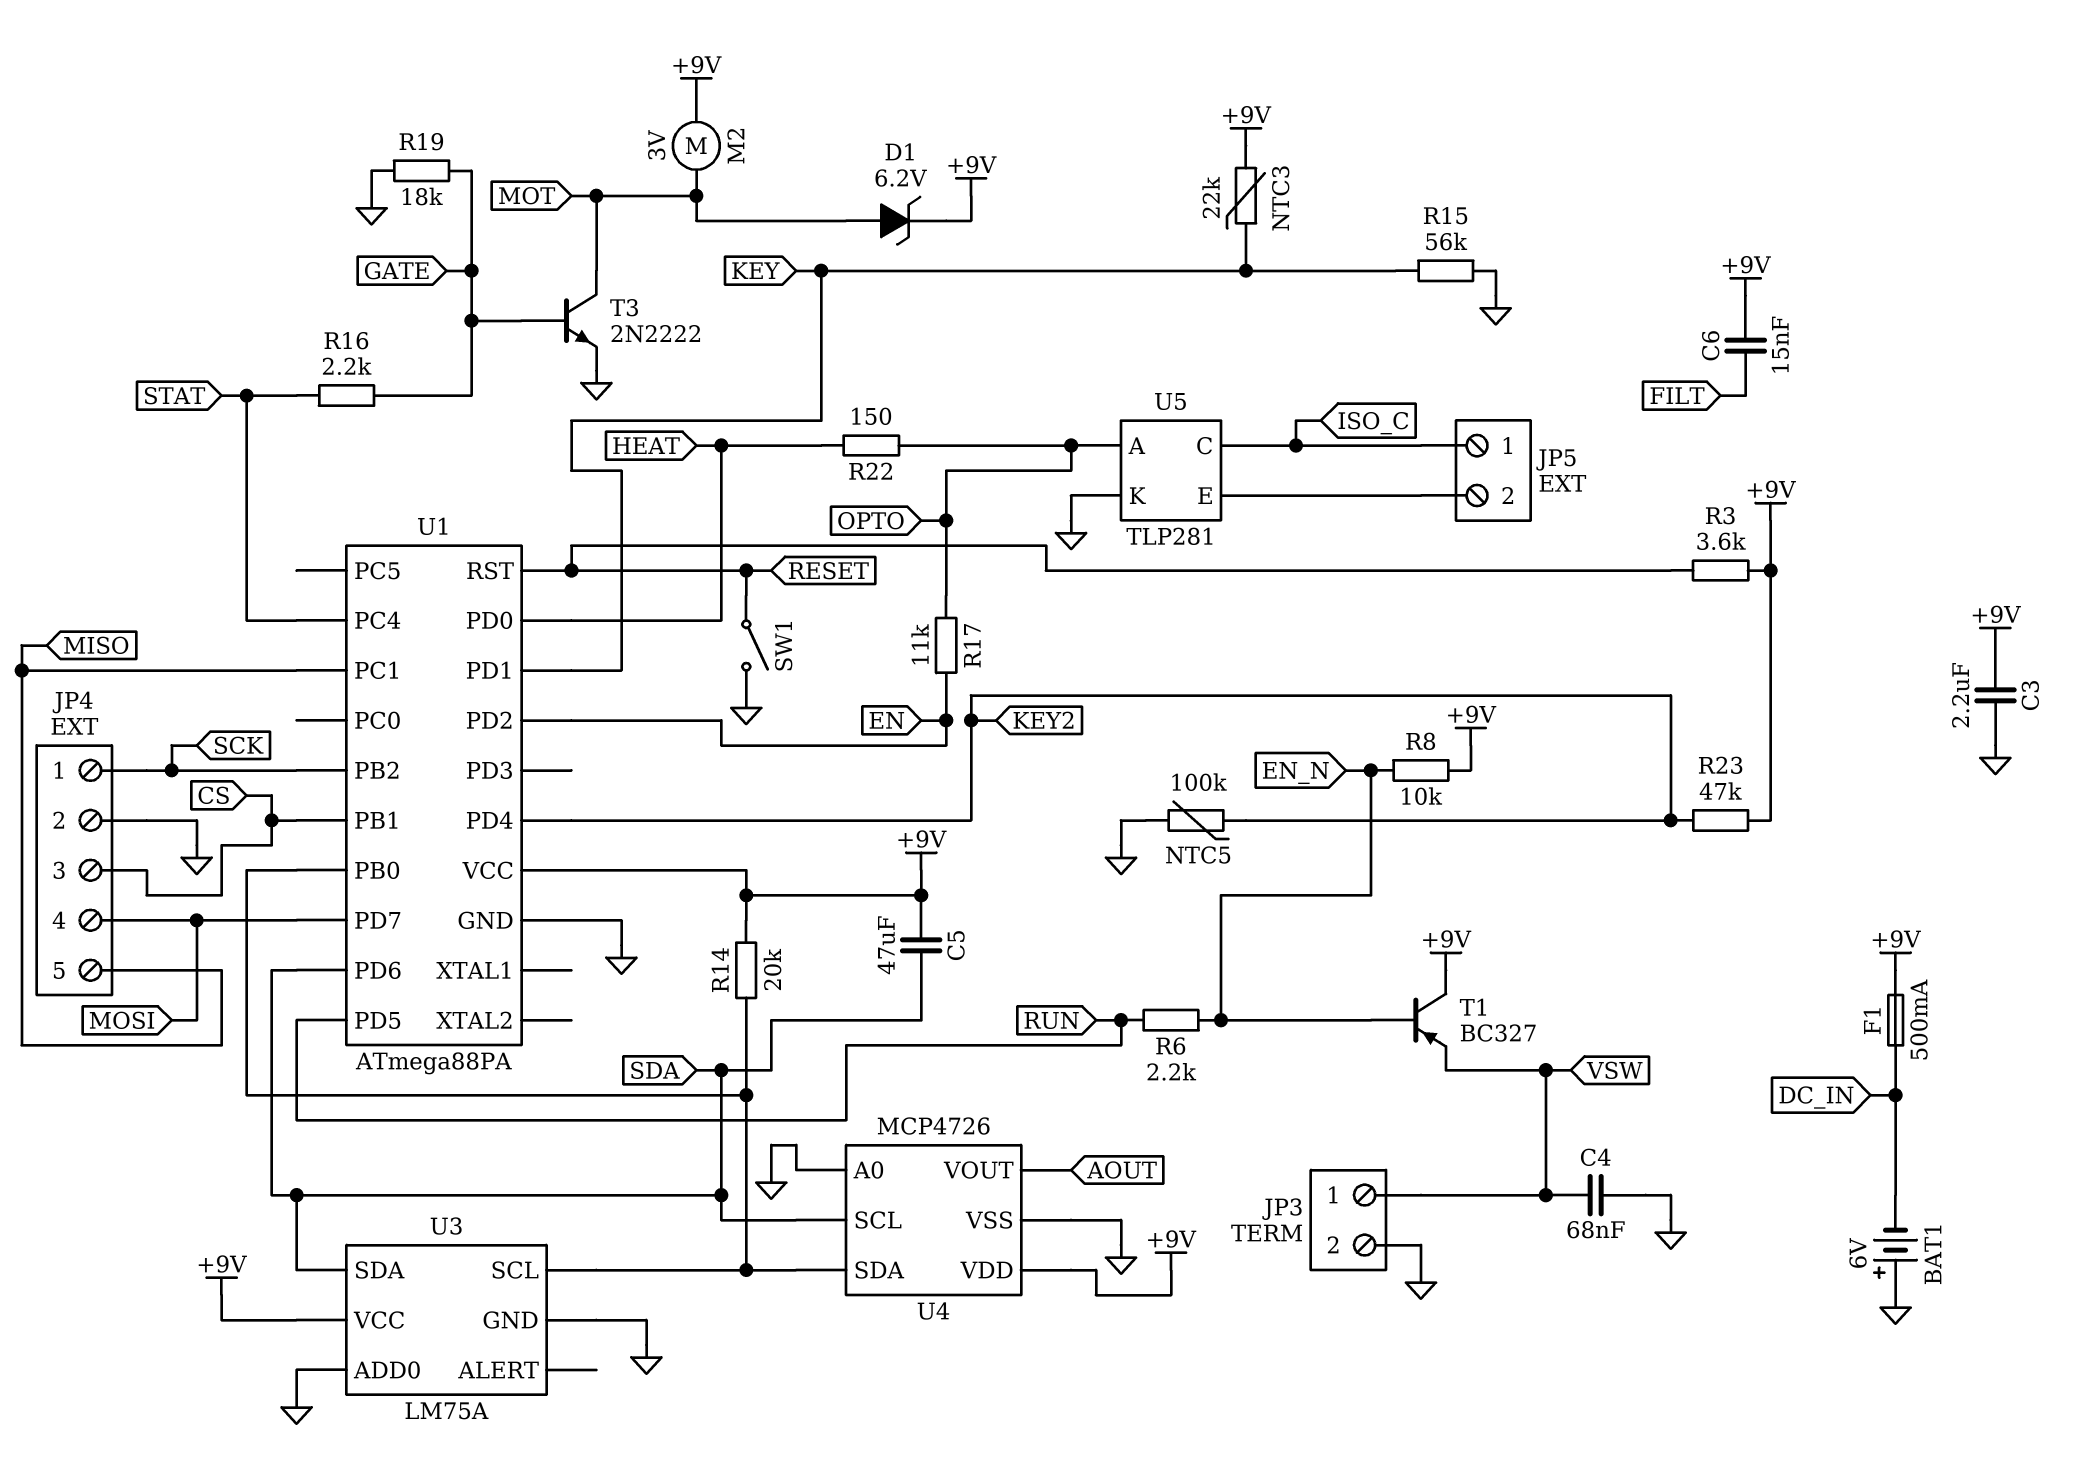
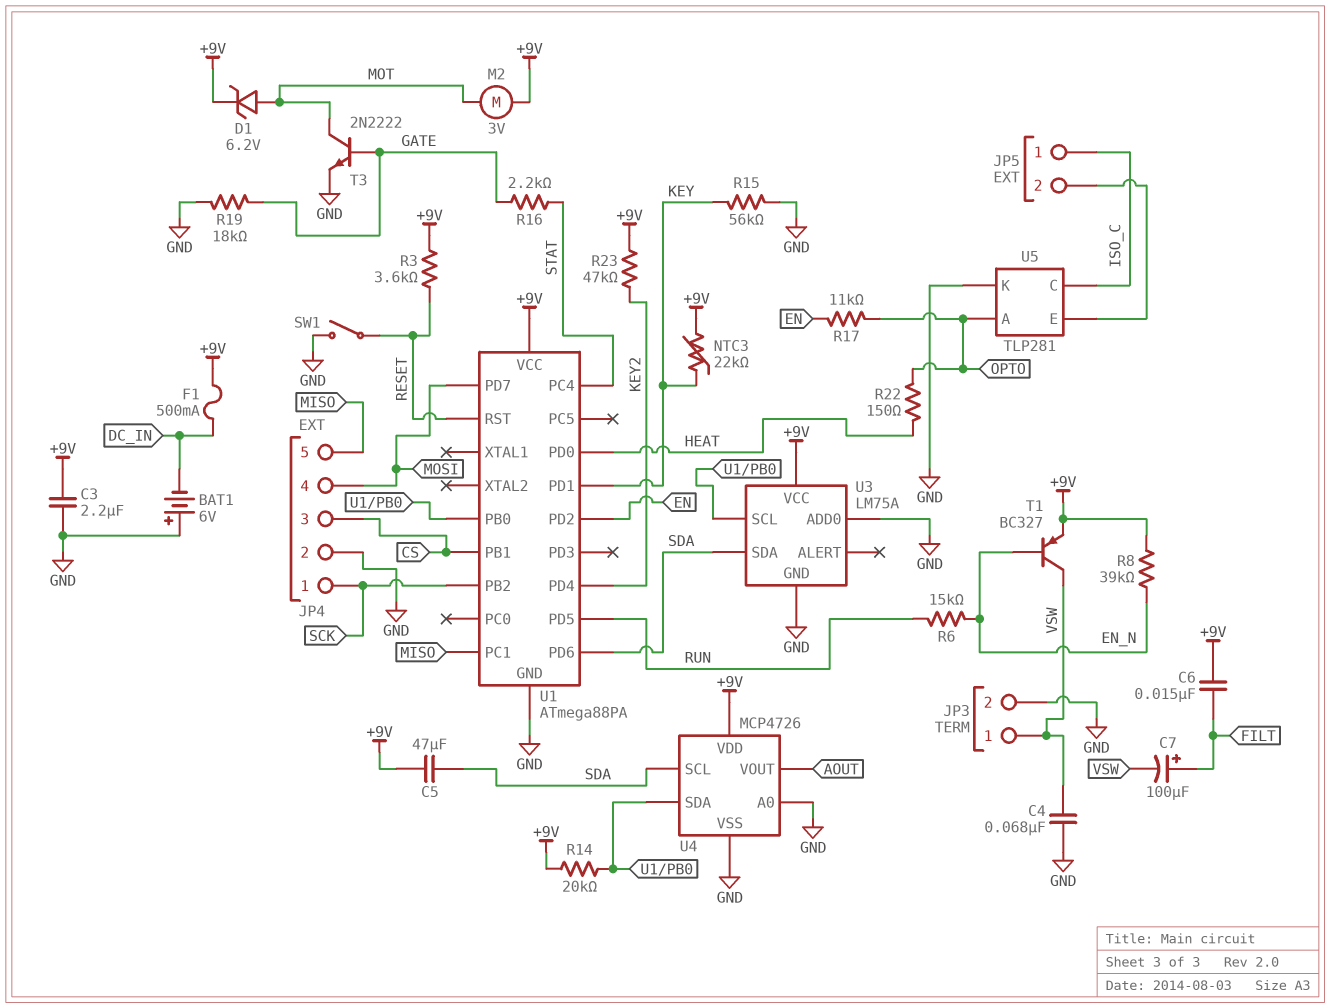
C7: none -> 100uF (plus FILT, minus VSW)
NTC5: 100k (GND, KEY2) -> none
R6: 2.2k (EN_N, RUN) -> 15k (EN_N, RUN)
R8: 10k (+9V, EN_N) -> 39k (+9V, EN_N)
T1: PNP BC327 (B EN_N, C +9V, E VSW) -> PNP BC327 (B EN_N, C VSW, E +9V)

